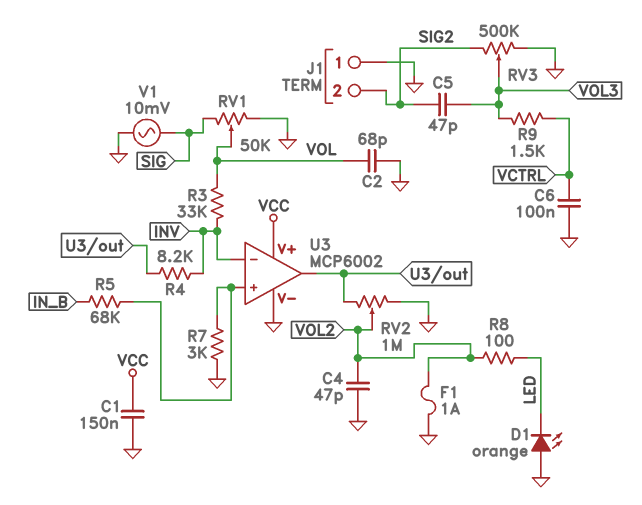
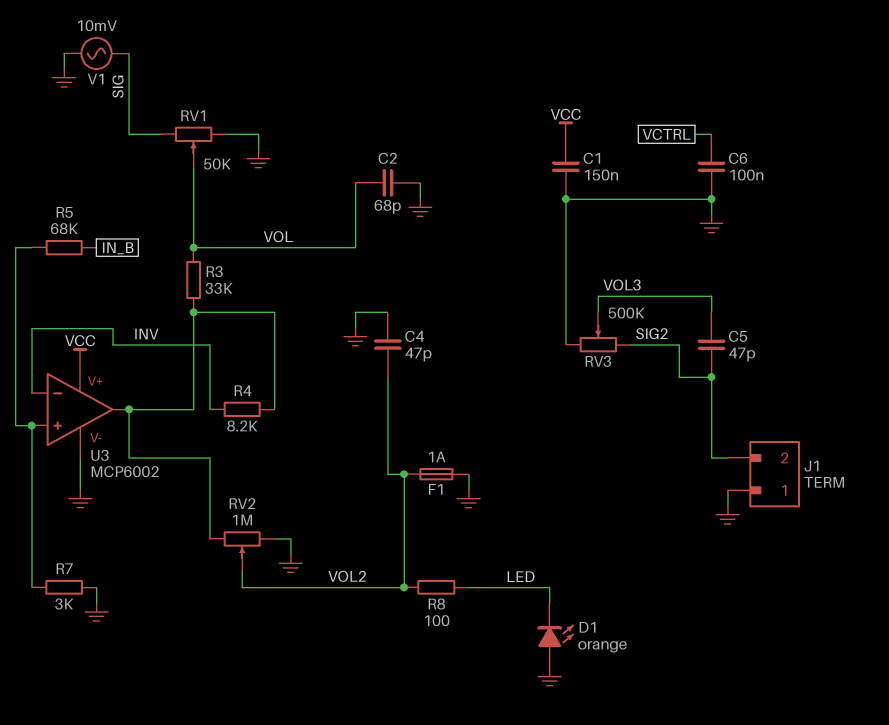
R3: 33k (INV, VOL) -> 33k (U3/out, VOL)
R9: 1.5k (VCTRL, VOL3) -> none

